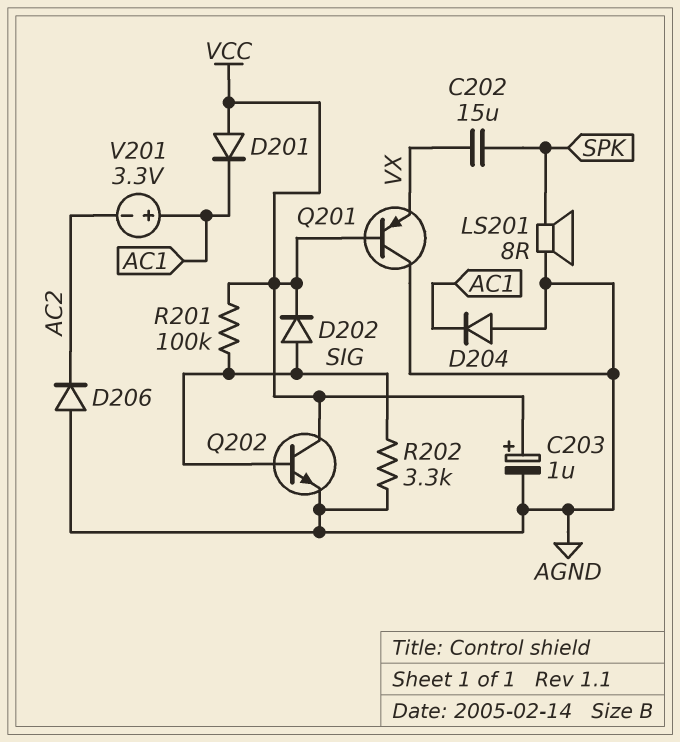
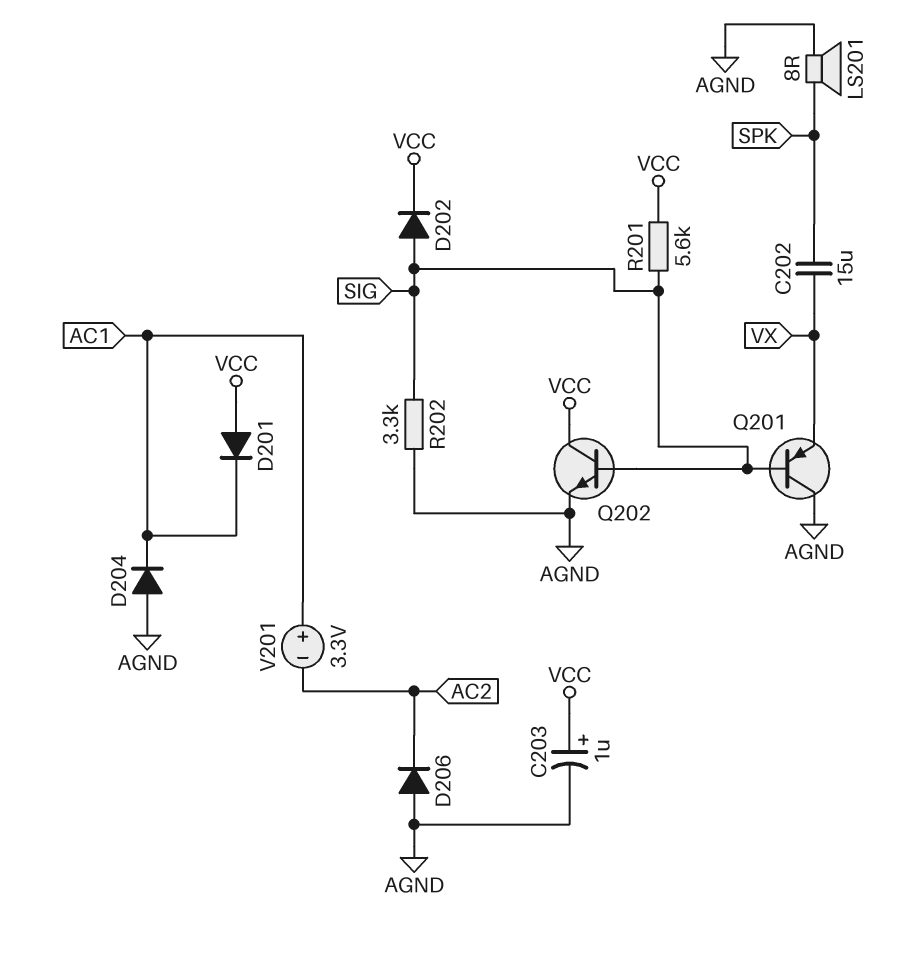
Q201: PNP (B VCC, C AGND, E VX) -> PNP (B SIG, C AGND, E VX)
R201: 100k (SIG, VCC) -> 5.6k (SIG, VCC)

